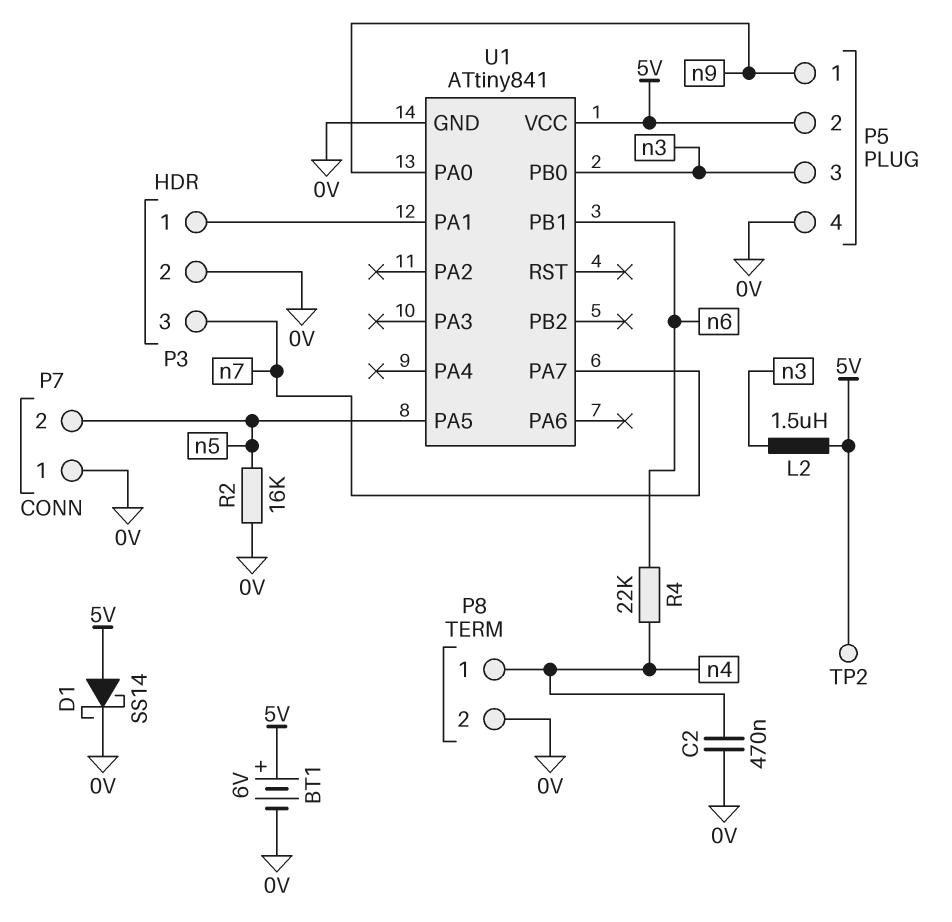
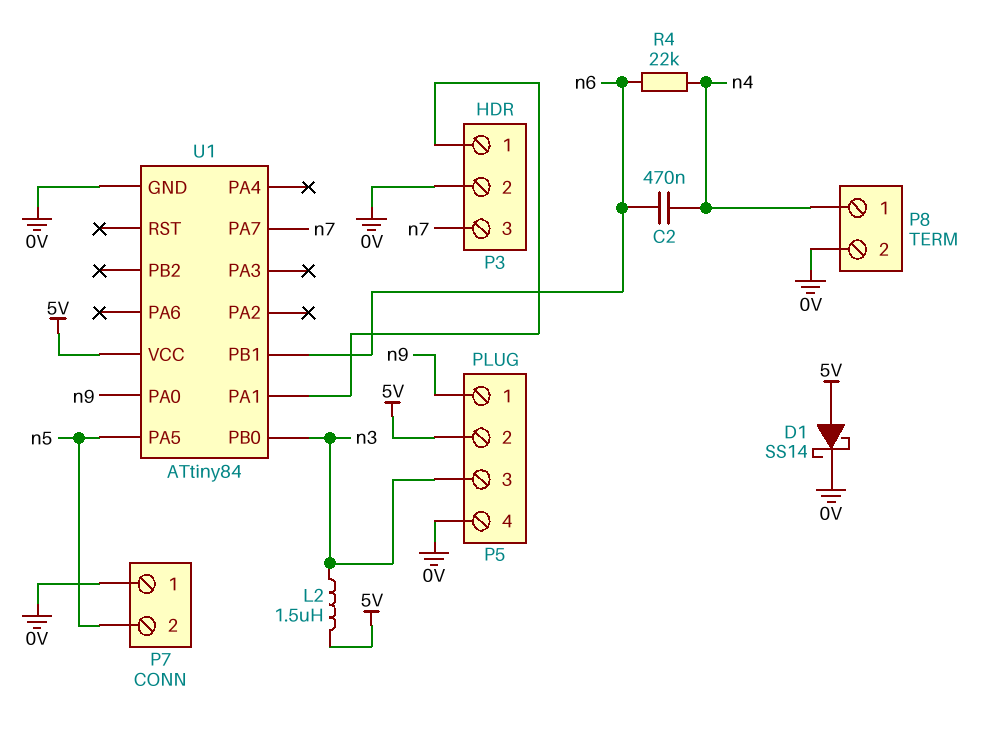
BT1: 6V (plus 5V, minus 0V) -> none
C2: 470nF (0V, n4) -> 470nF (n4, n6)
R2: 16k (0V, n5) -> none
TP2: test point (5V) -> none
U1: ATtiny841 -> ATtiny84

